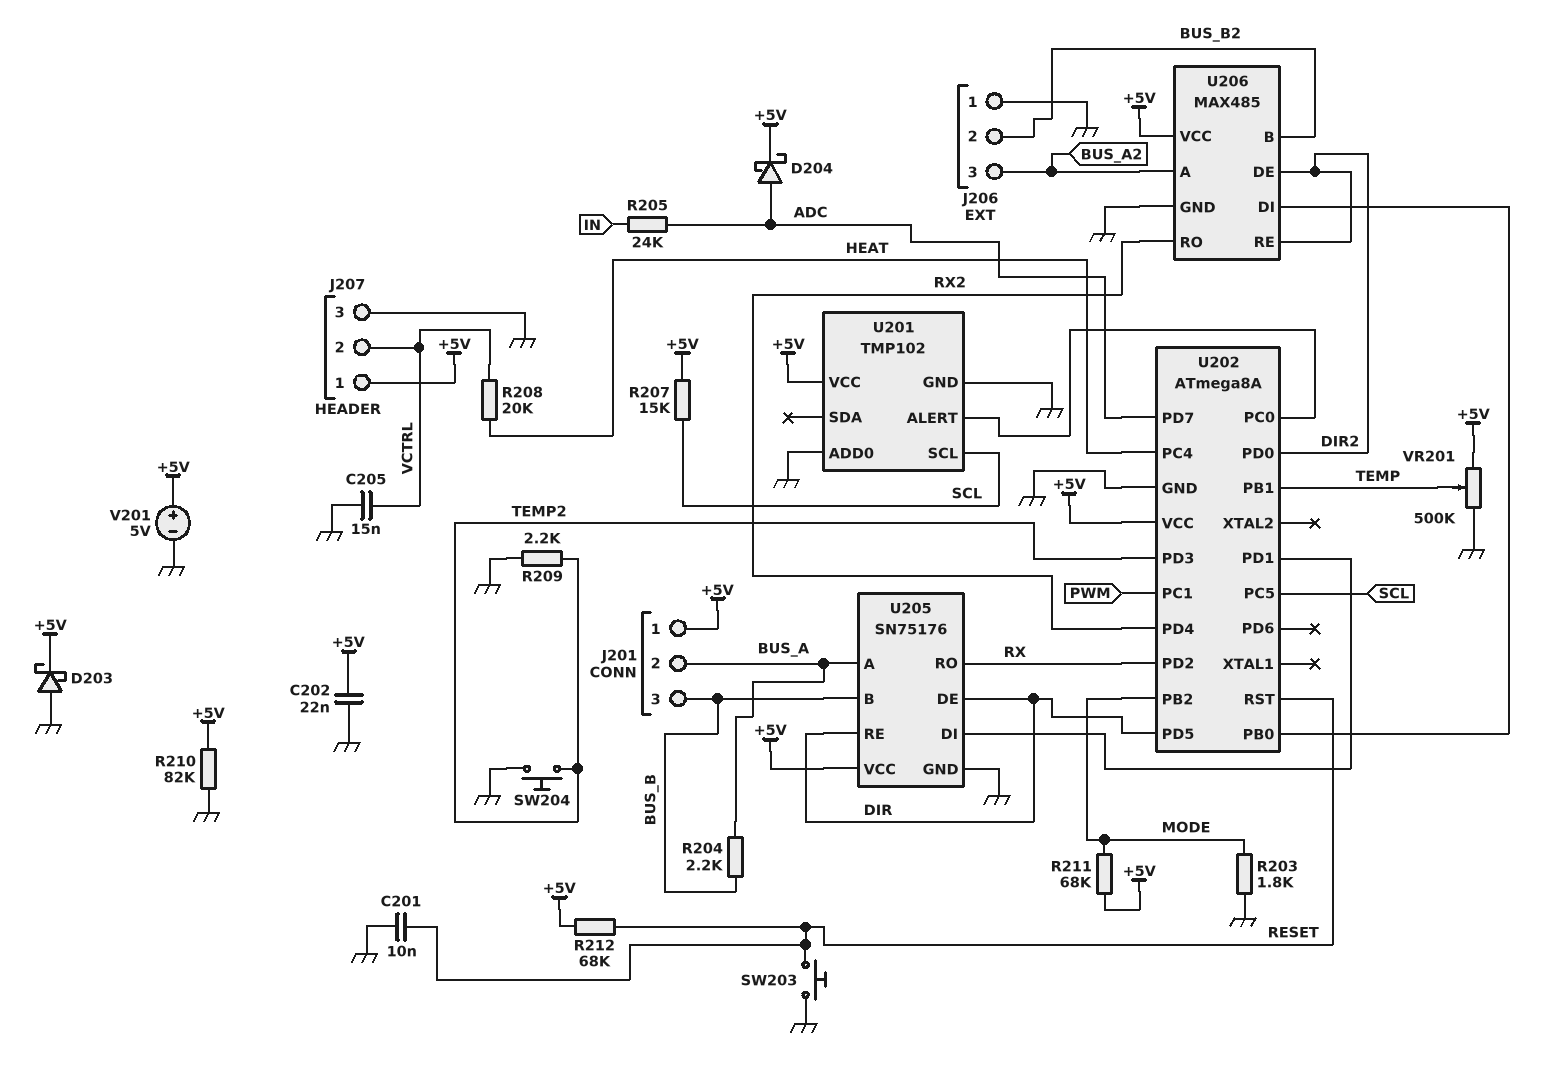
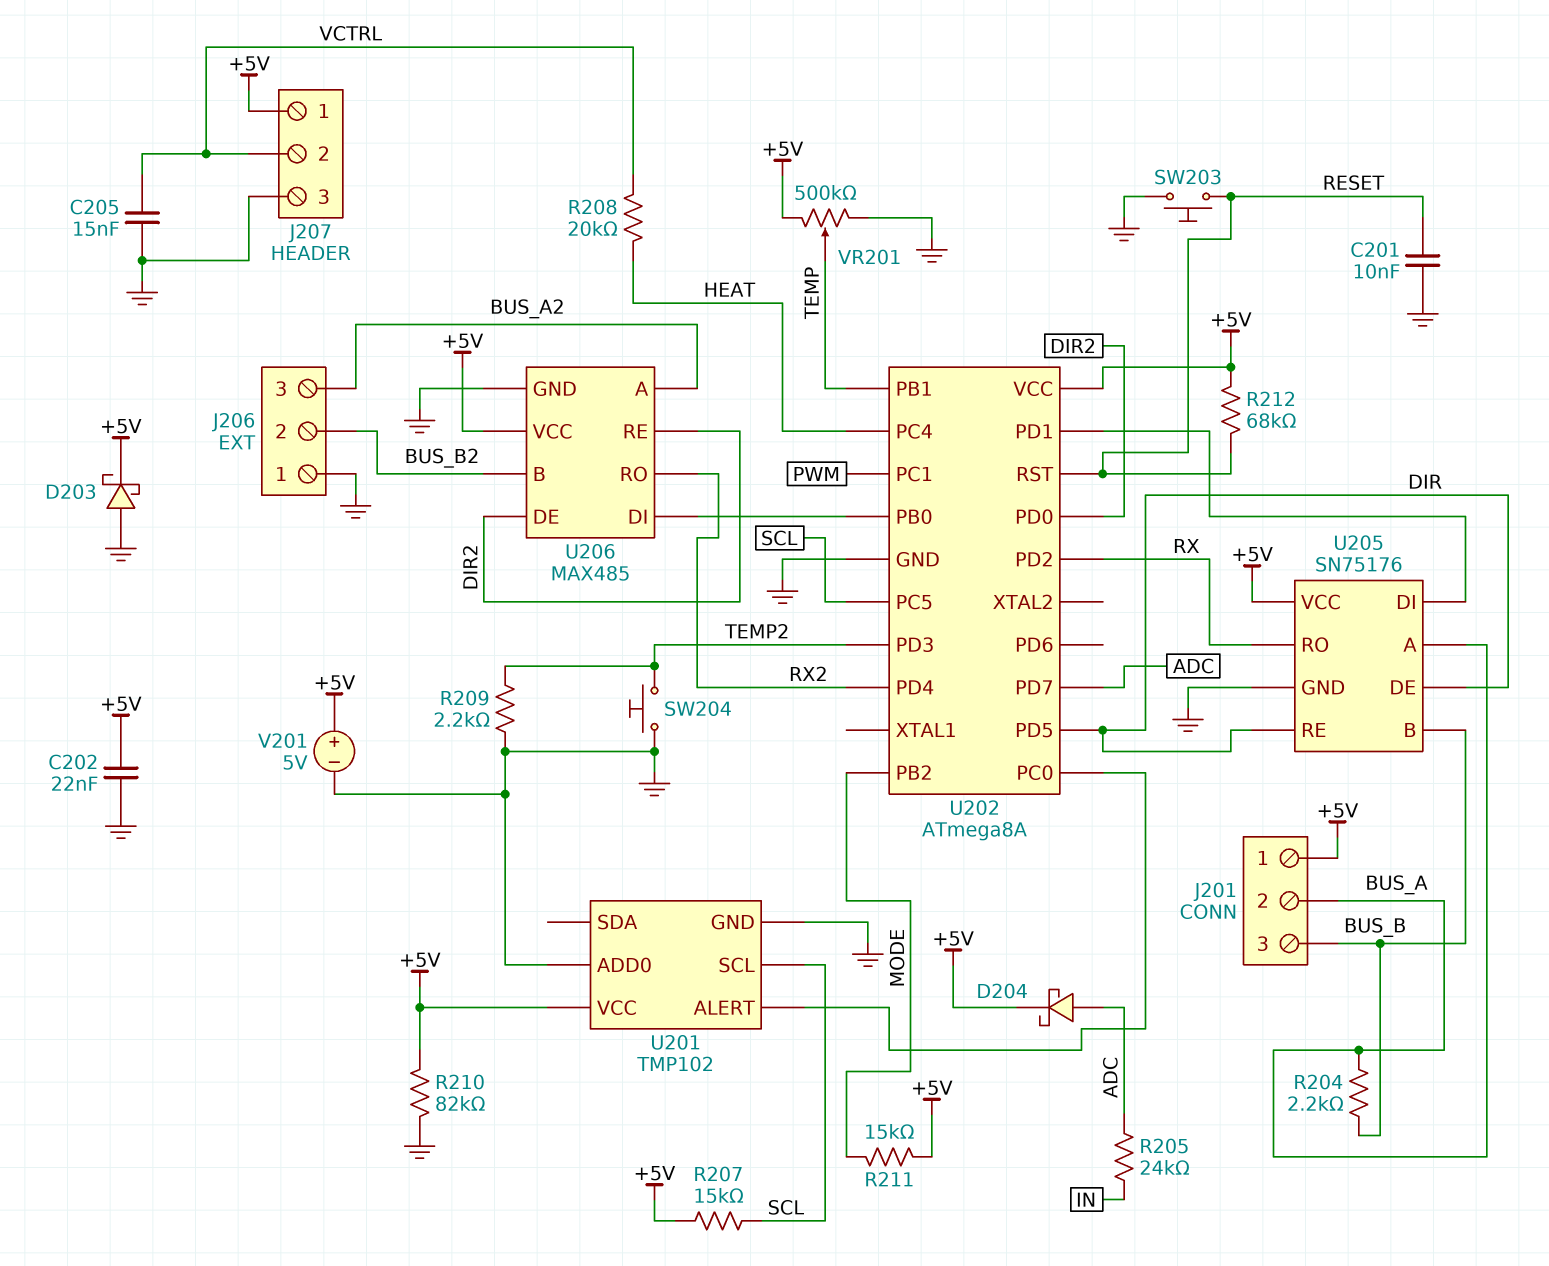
R203: 1.8k (GND, MODE) -> none
R211: 68k (+5V, MODE) -> 15k (+5V, MODE)

